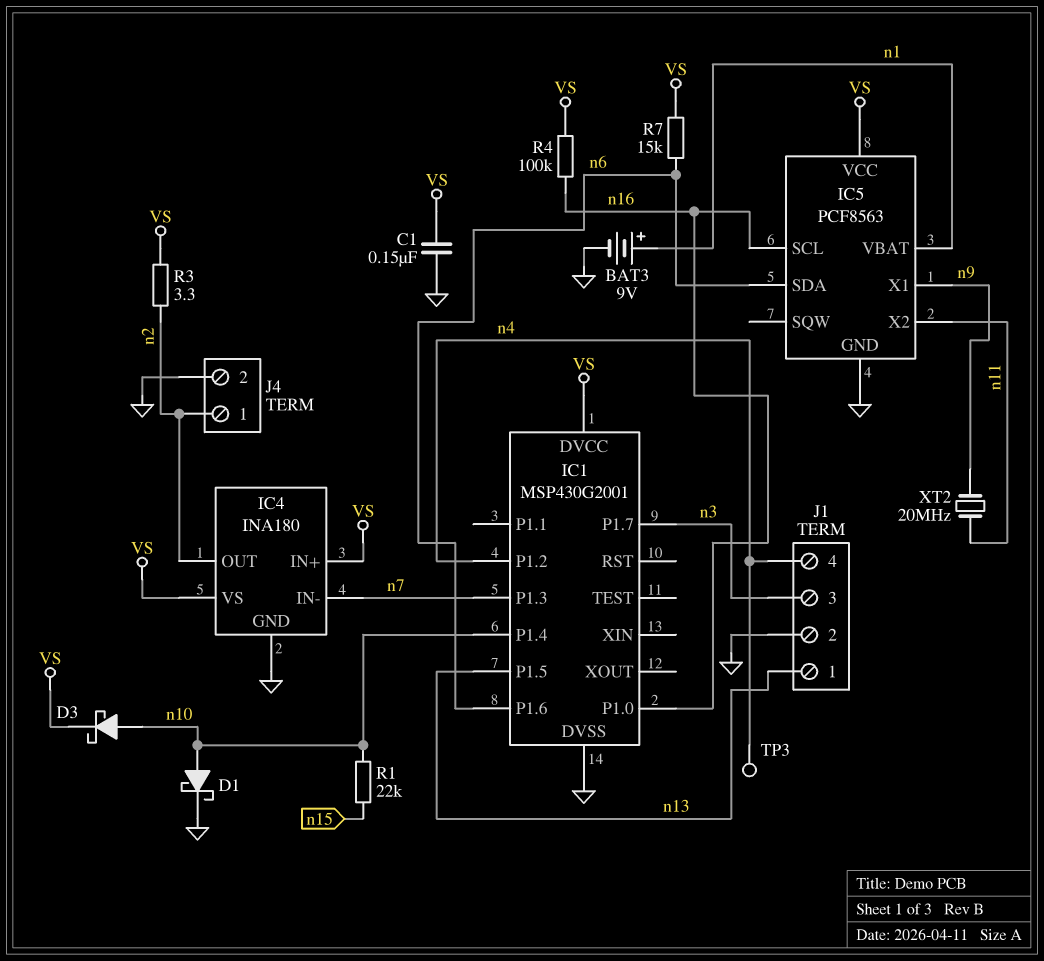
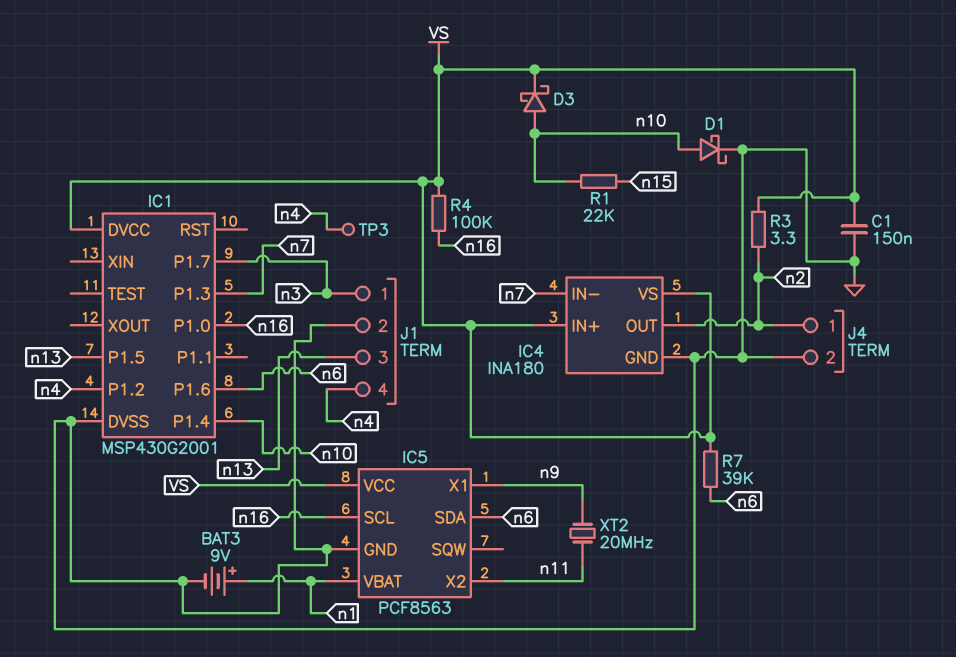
J1 pin 1: n13 -> n3
J1 pin 3: n3 -> n13
R7: 15k (VS, n6) -> 39k (VS, n6)

